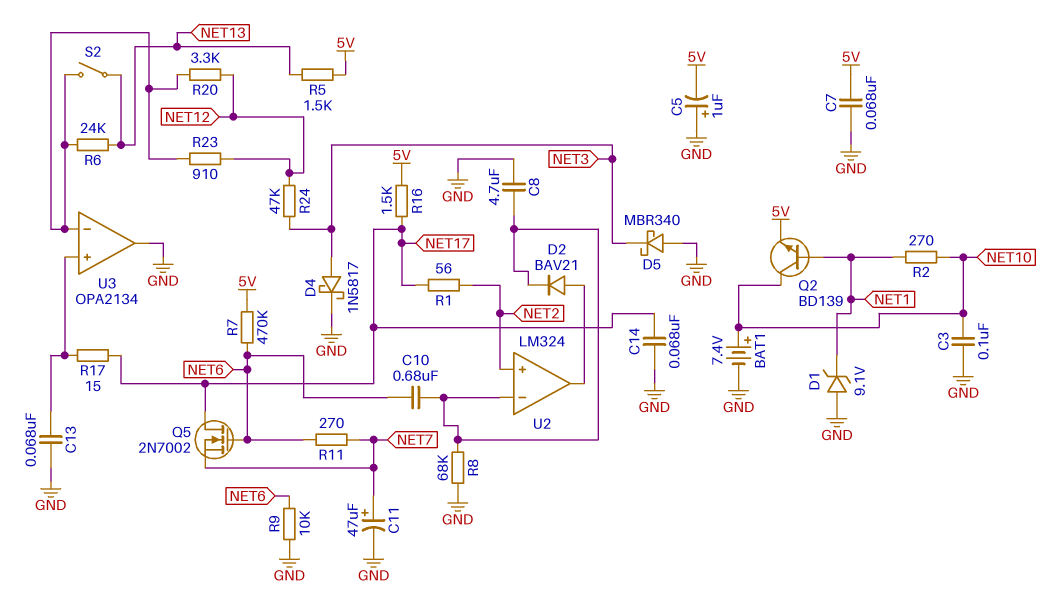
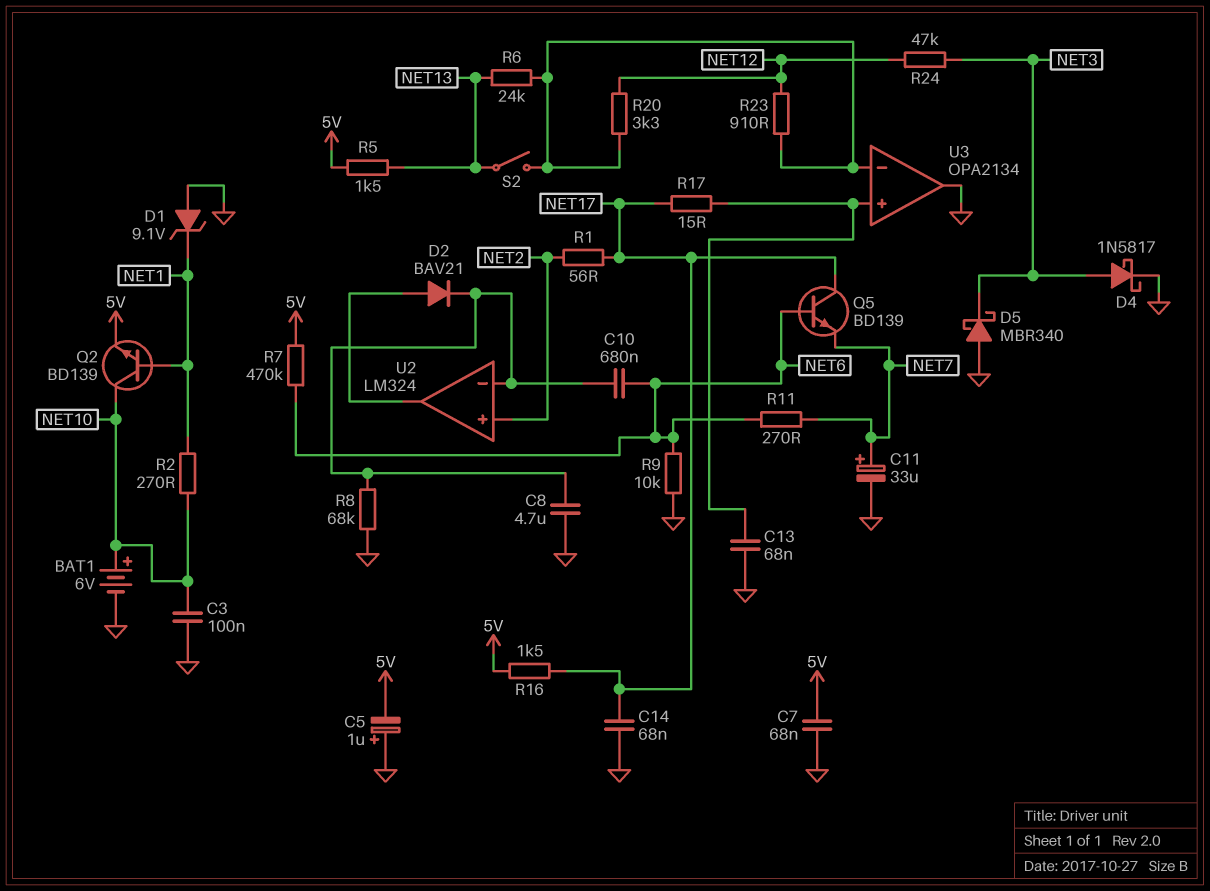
BAT1: 7.4V (plus NET10, minus GND) -> 6V (plus NET10, minus GND)
C11: 47uF (plus NET7, minus GND) -> 33uF (plus NET7, minus GND)
Q5: NMOS 2N7002 (G NET6, D NET17, S NET7) -> NPN BD139 (B NET6, C NET17, E NET7)

